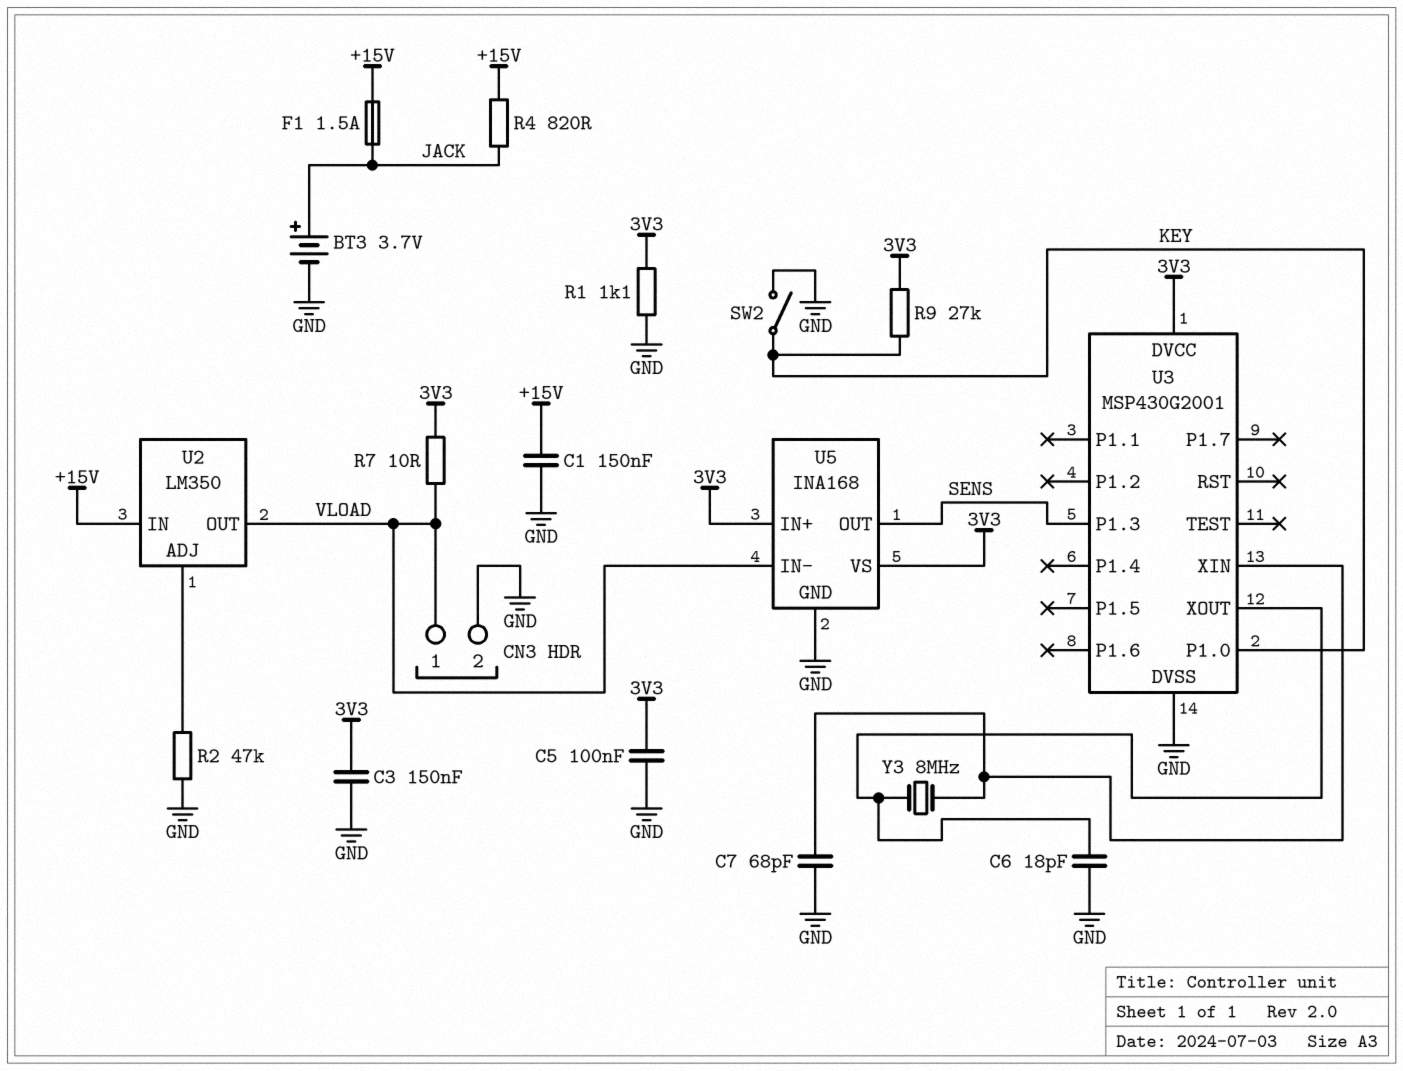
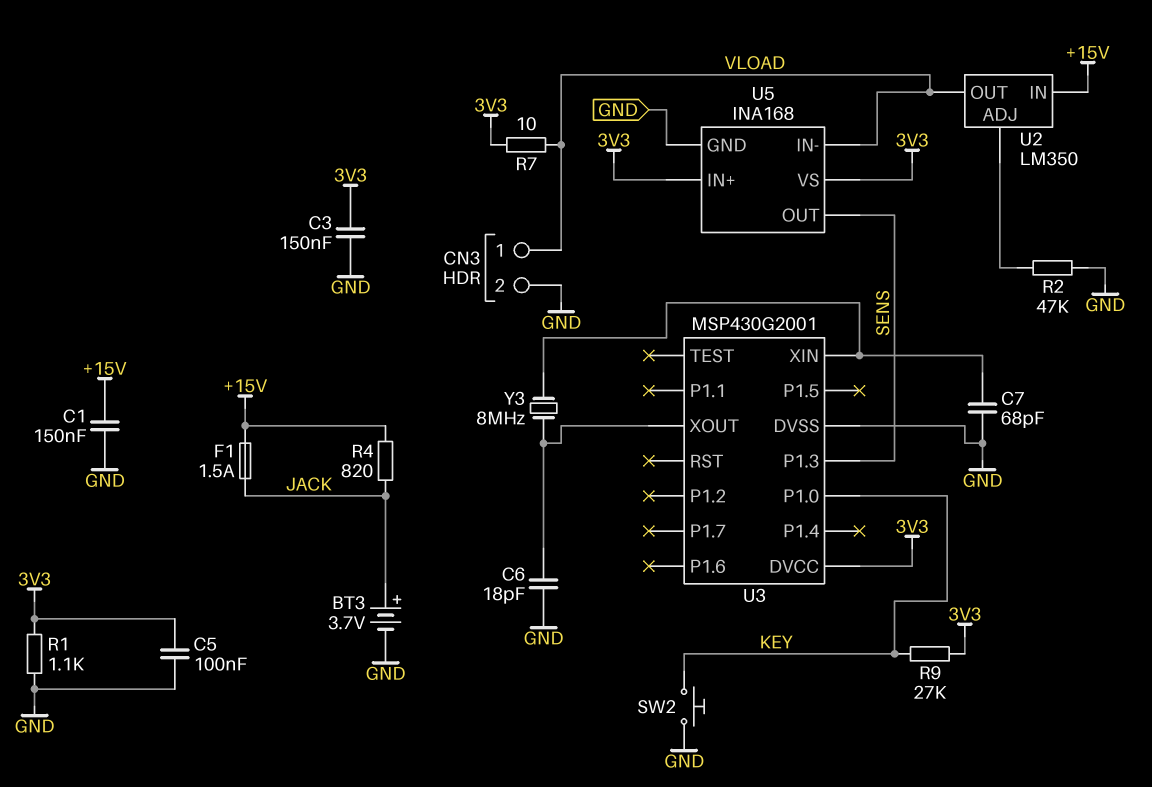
SW2: switch (GND, KEY) -> button (GND, KEY)

